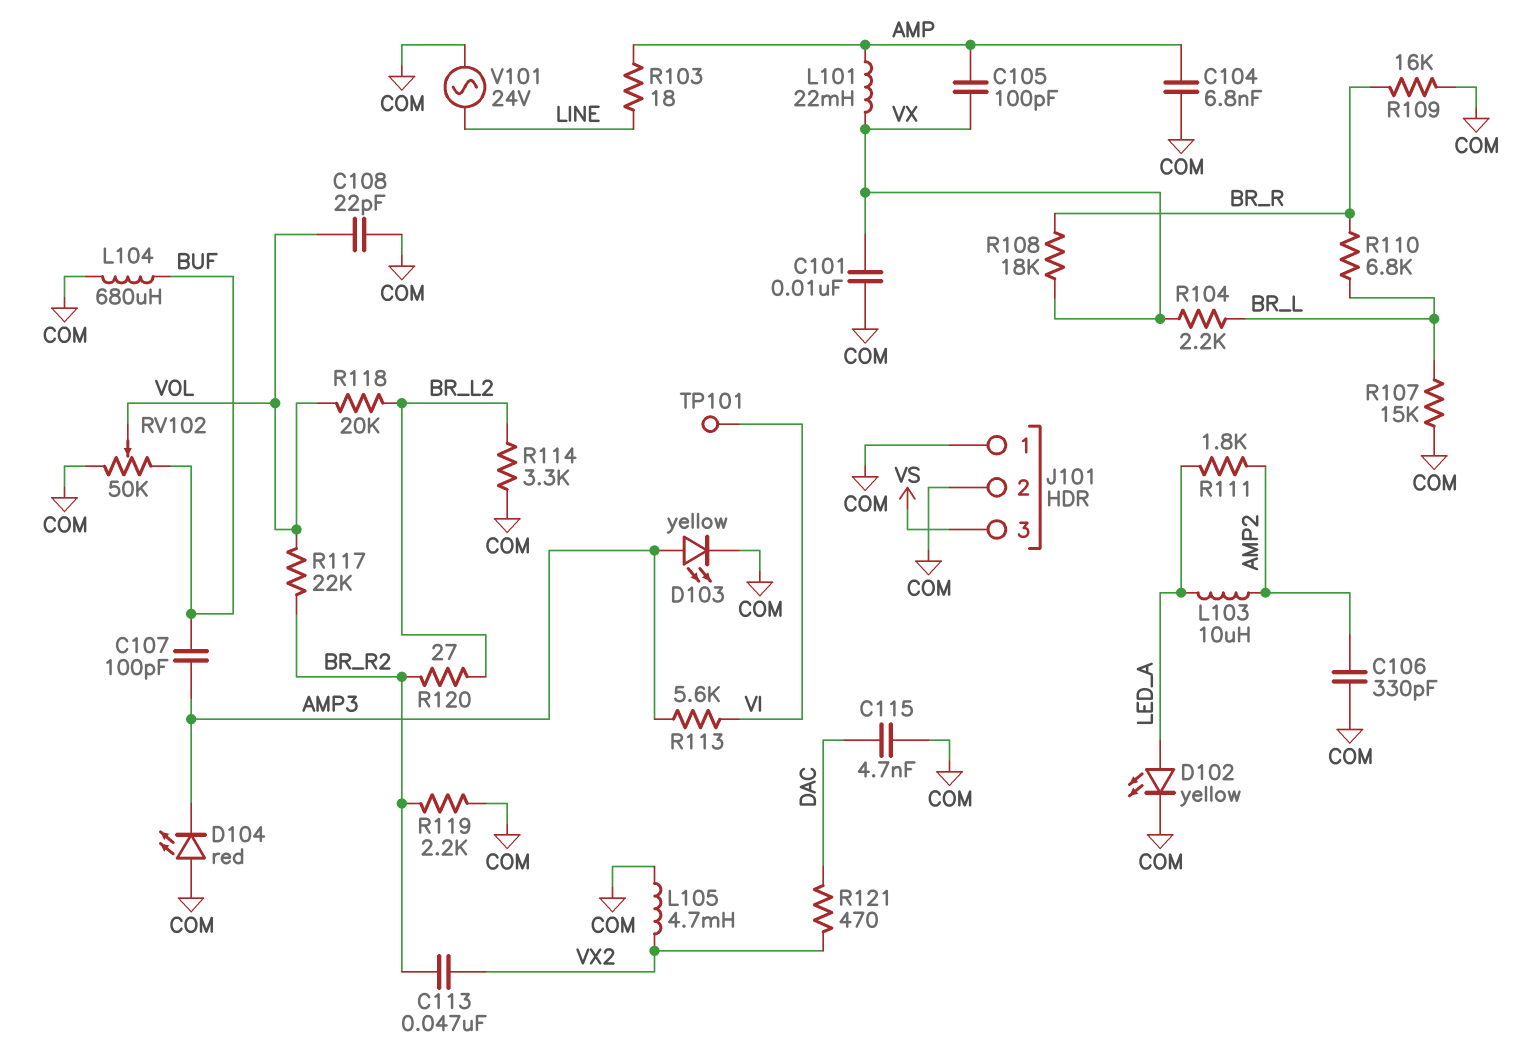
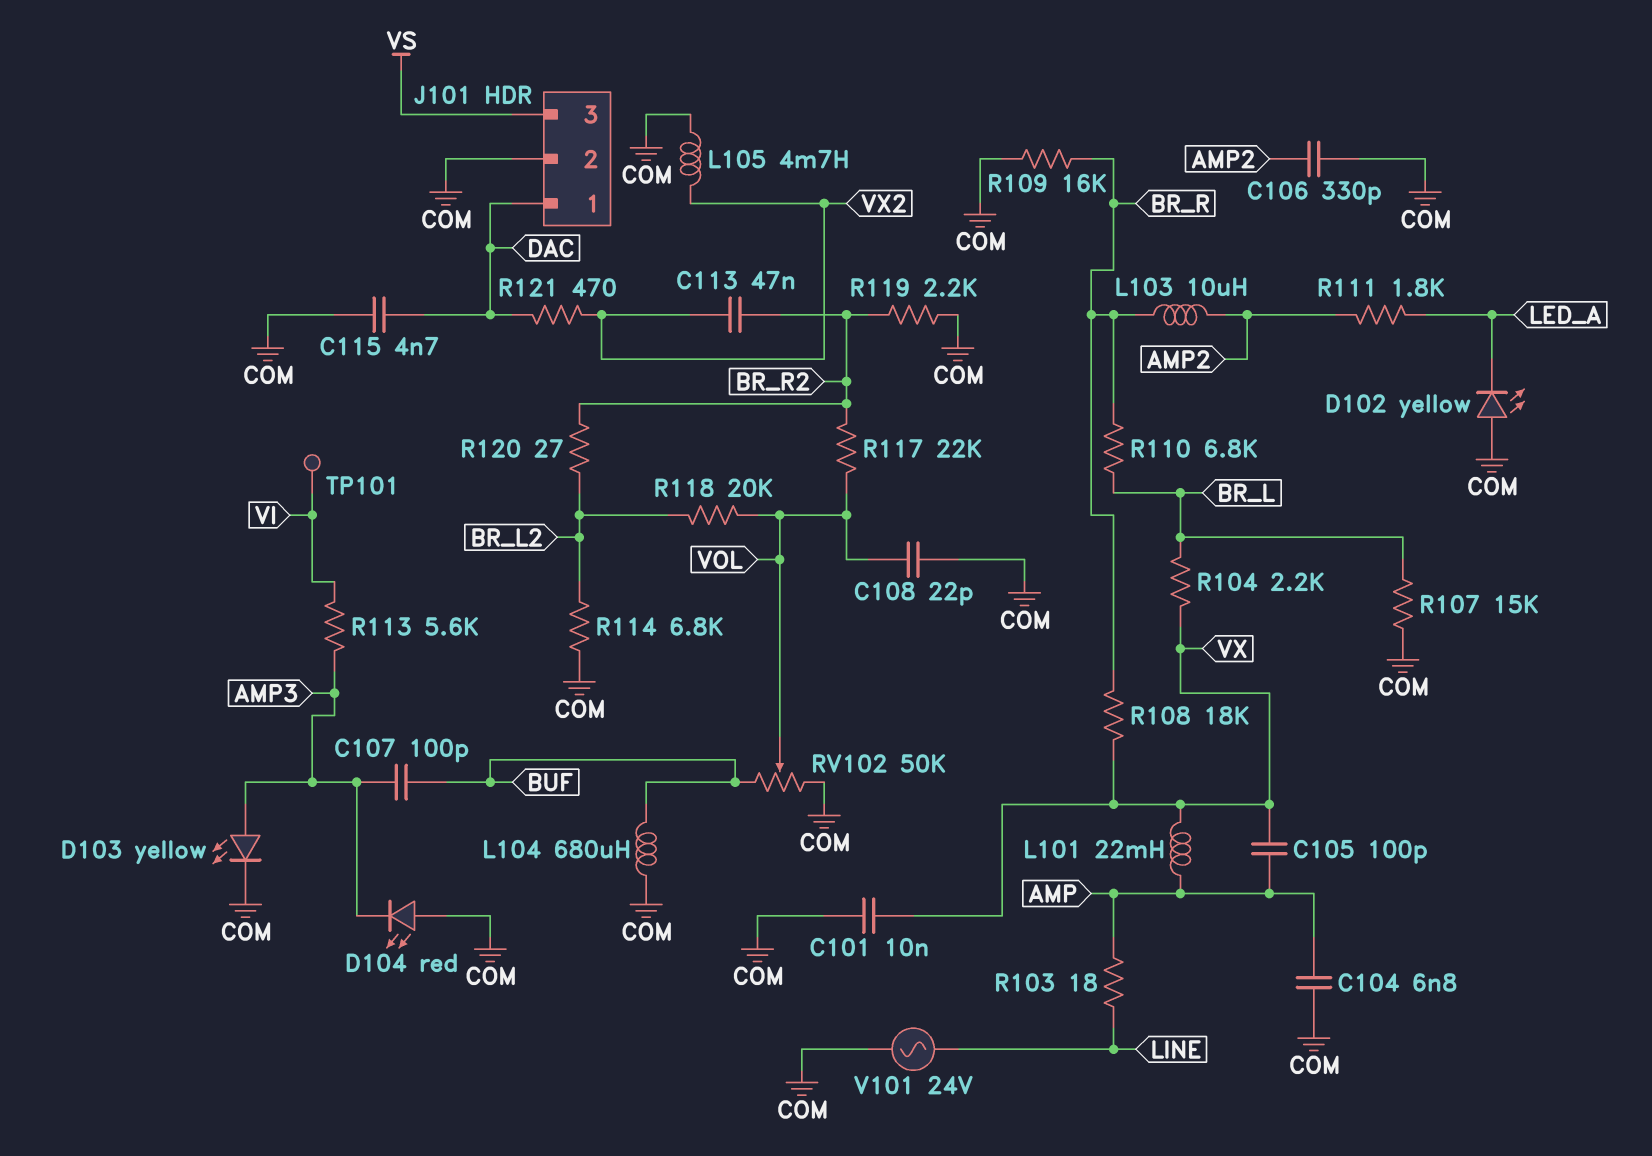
D102: LED yellow (A LED_A, K COM) -> LED yellow (A COM, K LED_A)
J101 pin 1: COM -> DAC
L103: 10uH (AMP2, LED_A) -> 10uH (AMP2, BR_R)
R114: 3.3k (BR_L2, COM) -> 6.8k (BR_L2, COM)

